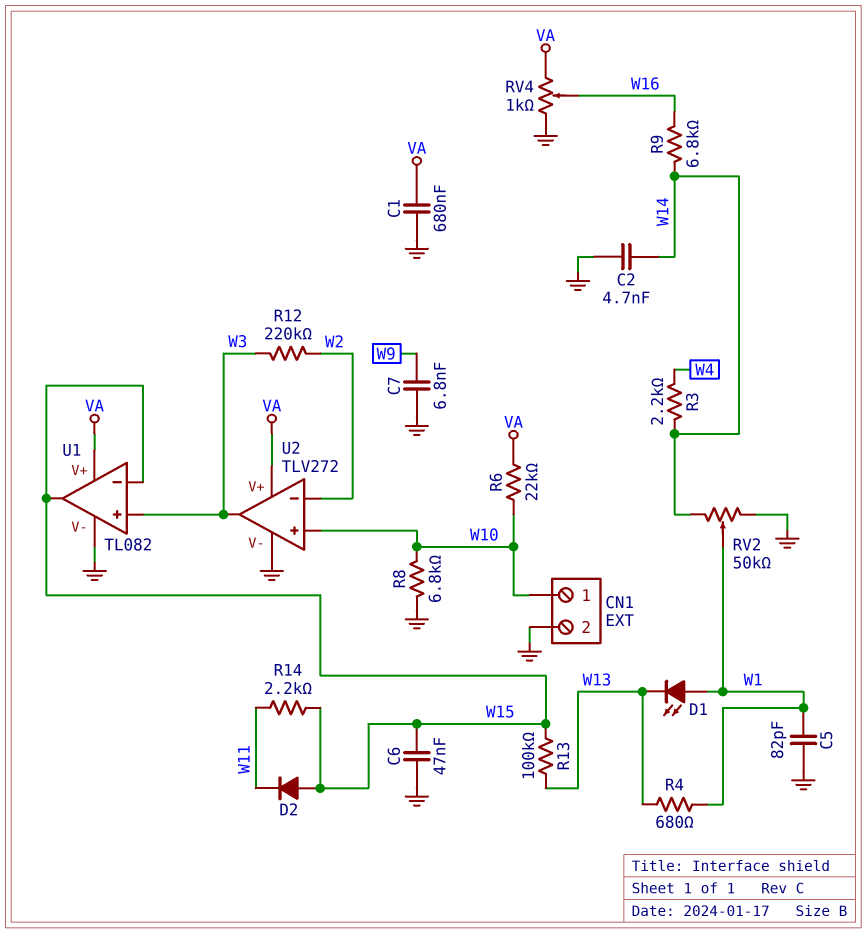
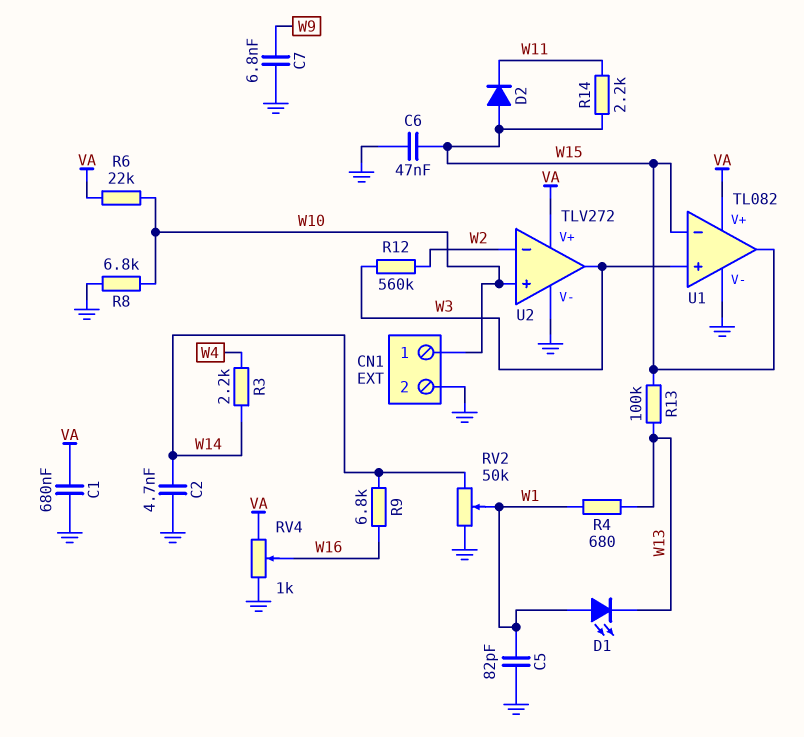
R12: 220k (W2, W3) -> 560k (W2, W3)

